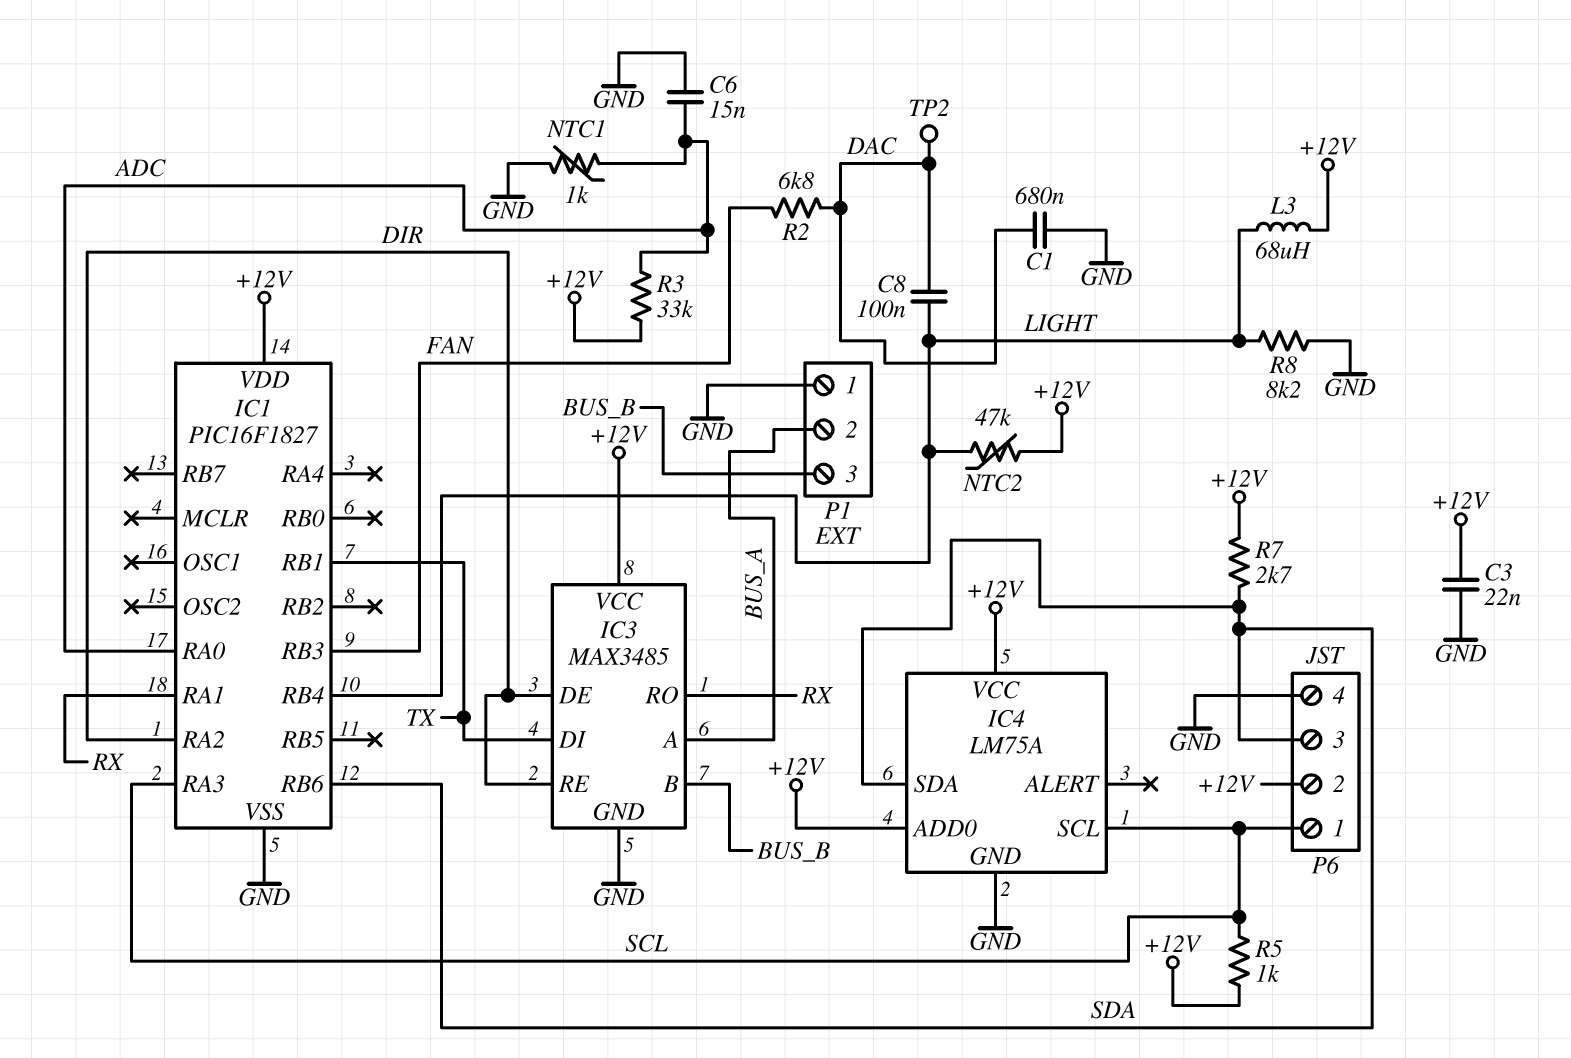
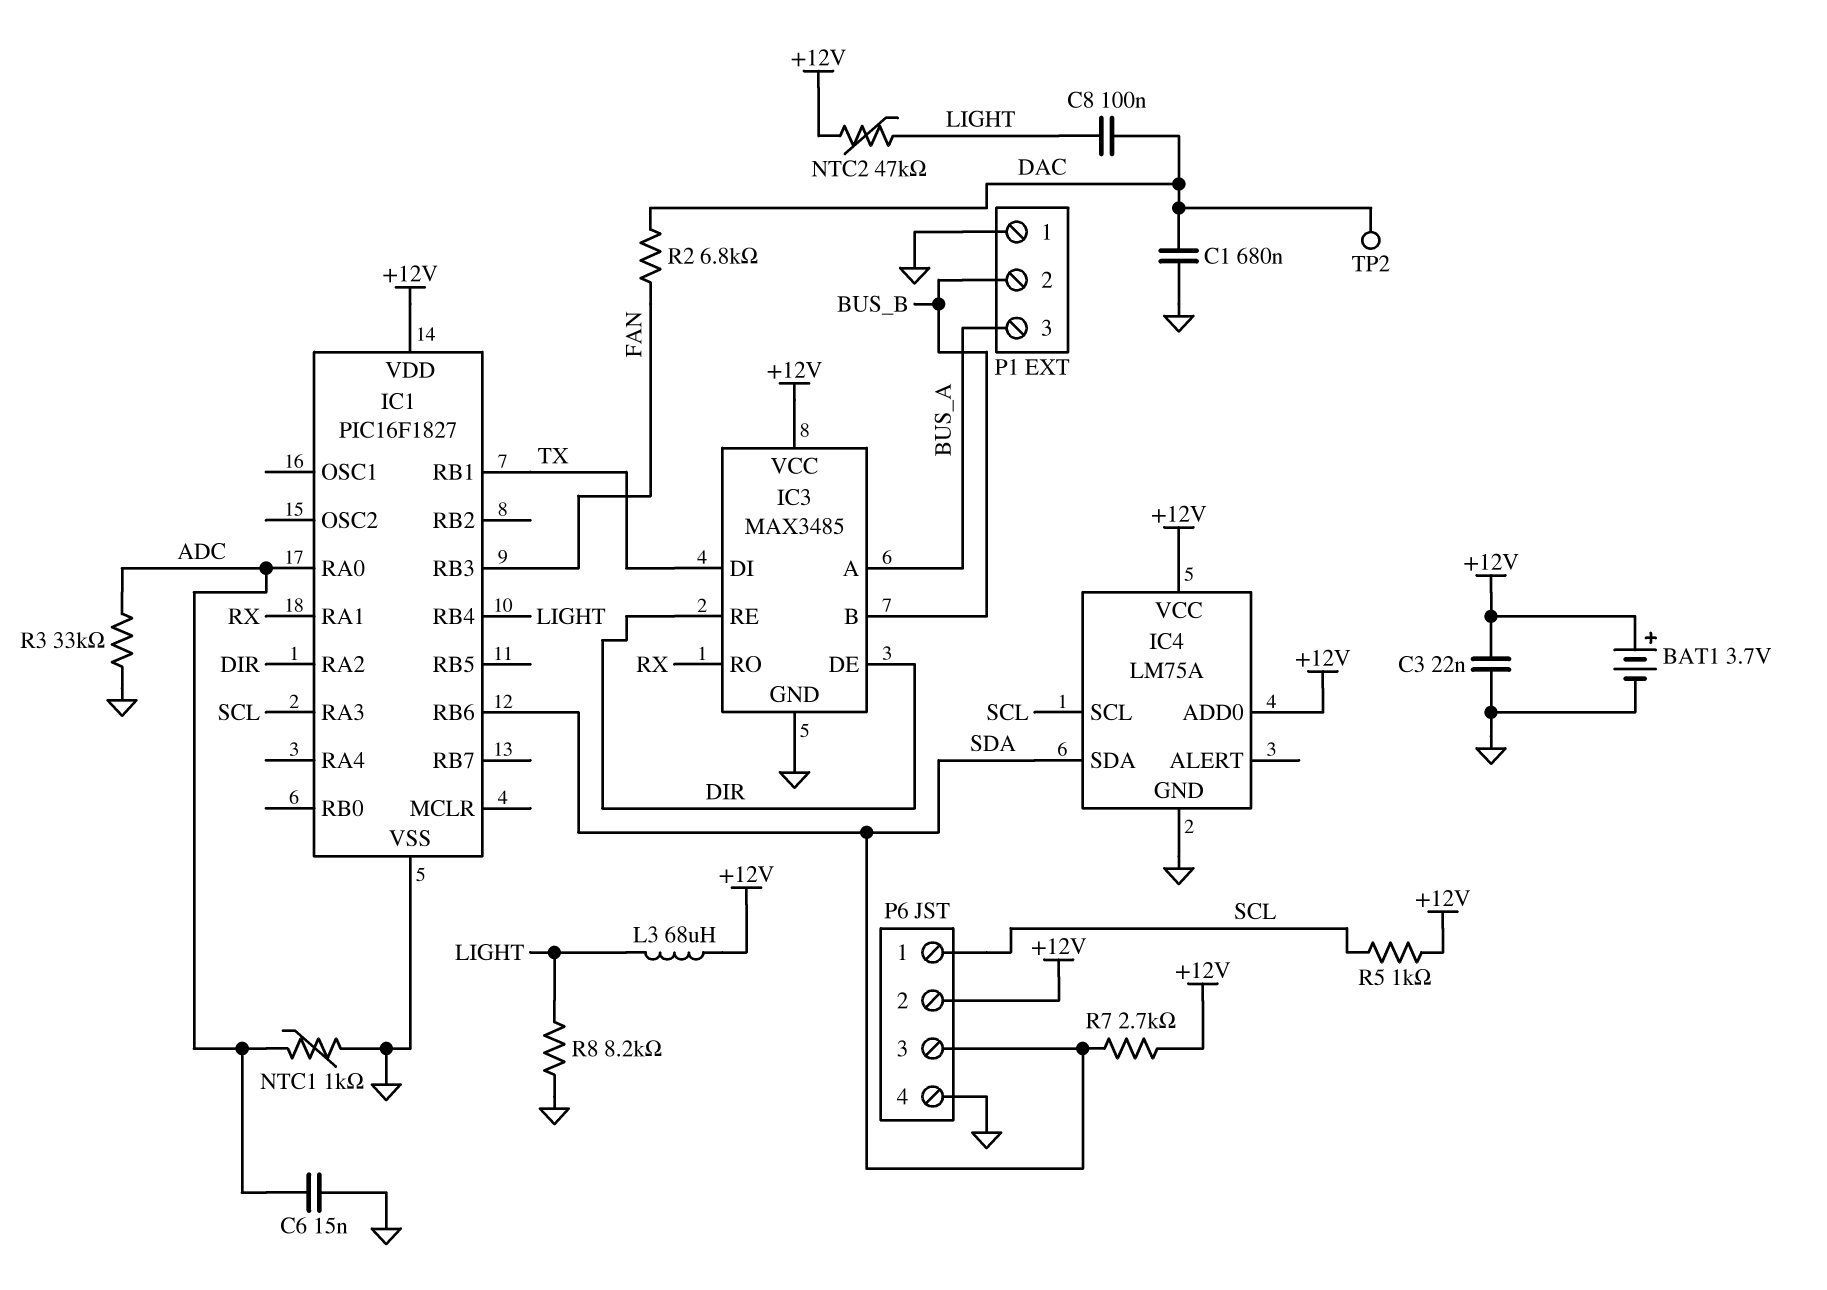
BAT1: none -> 3.7V (plus +12V, minus GND)
P1 pin 2: BUS_A -> BUS_B
P1 pin 3: BUS_B -> BUS_A
R3: 33k (+12V, ADC) -> 33k (ADC, GND)

